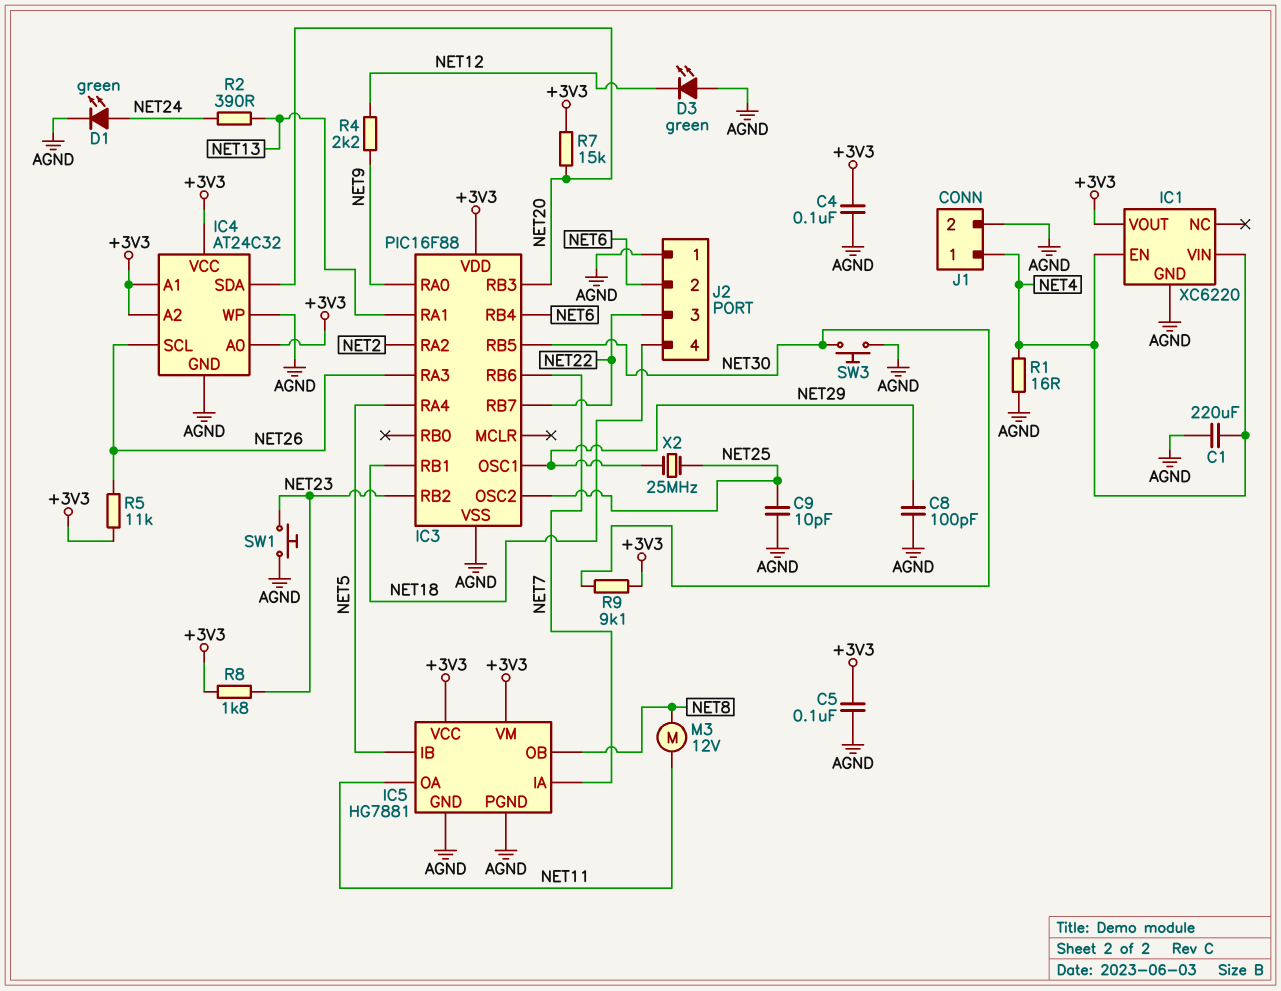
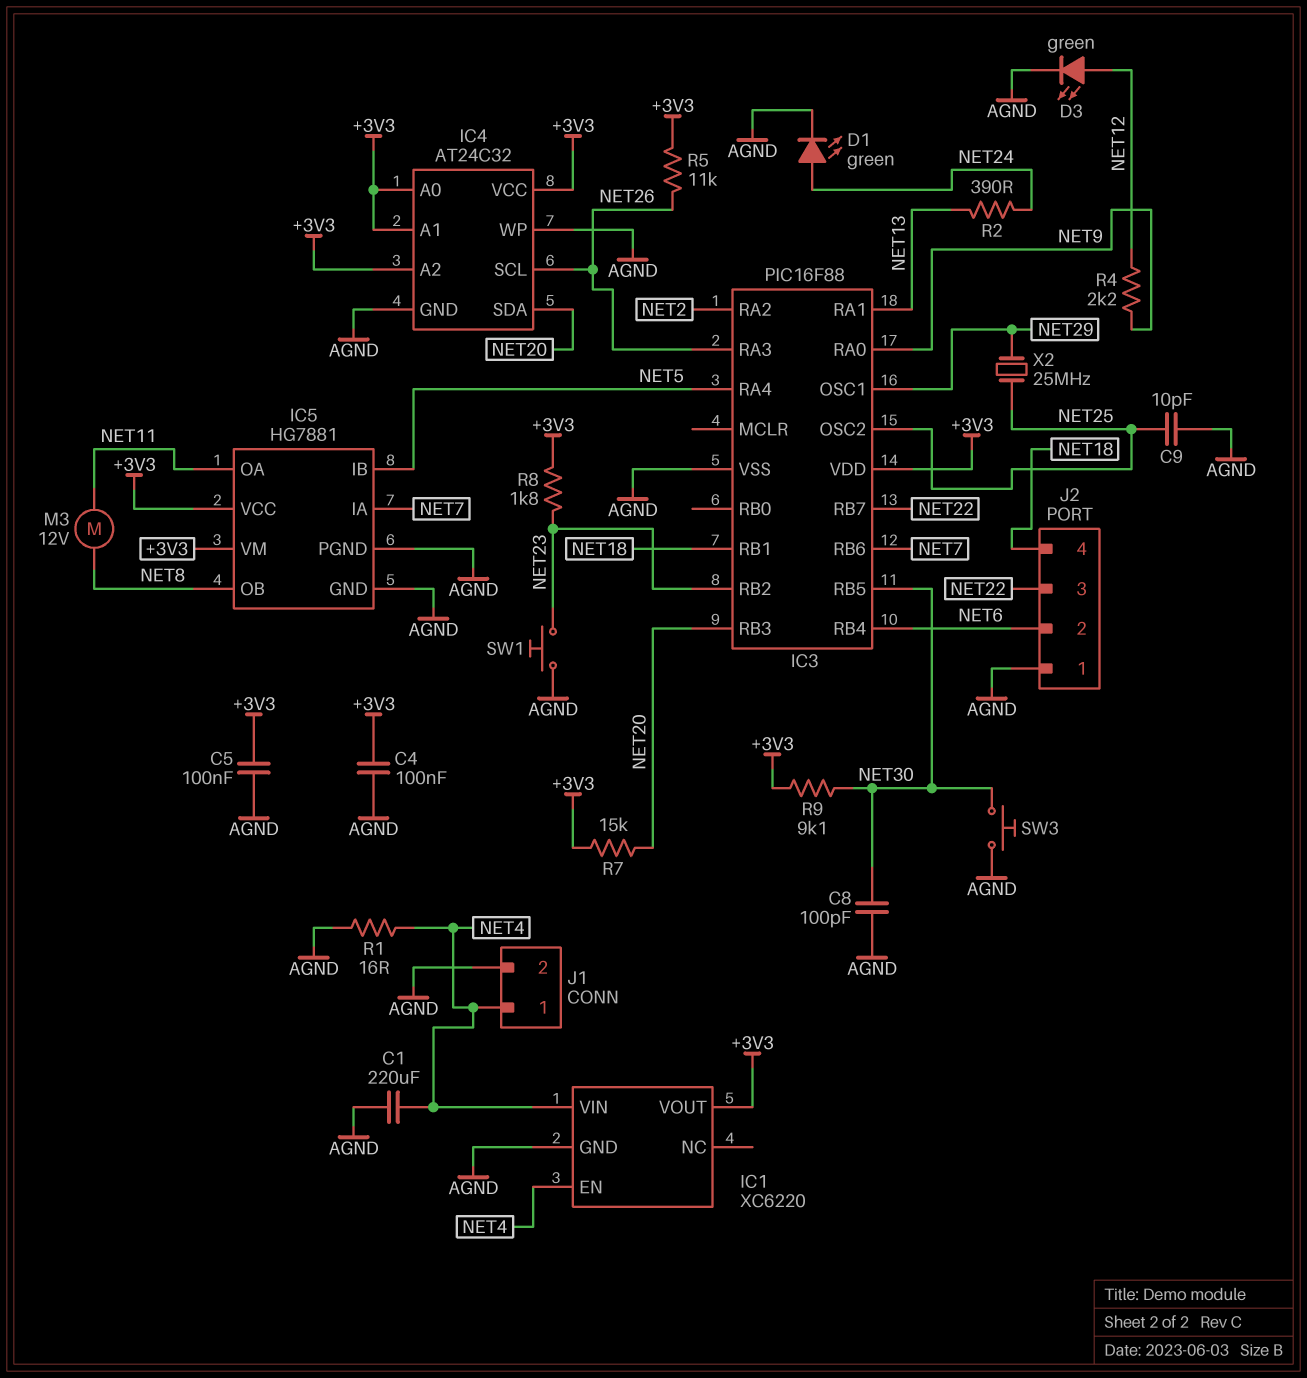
C8: 100pF (AGND, NET29) -> 100pF (AGND, NET30)
D3: LED green (A AGND, K NET12) -> LED green (A NET12, K AGND)

